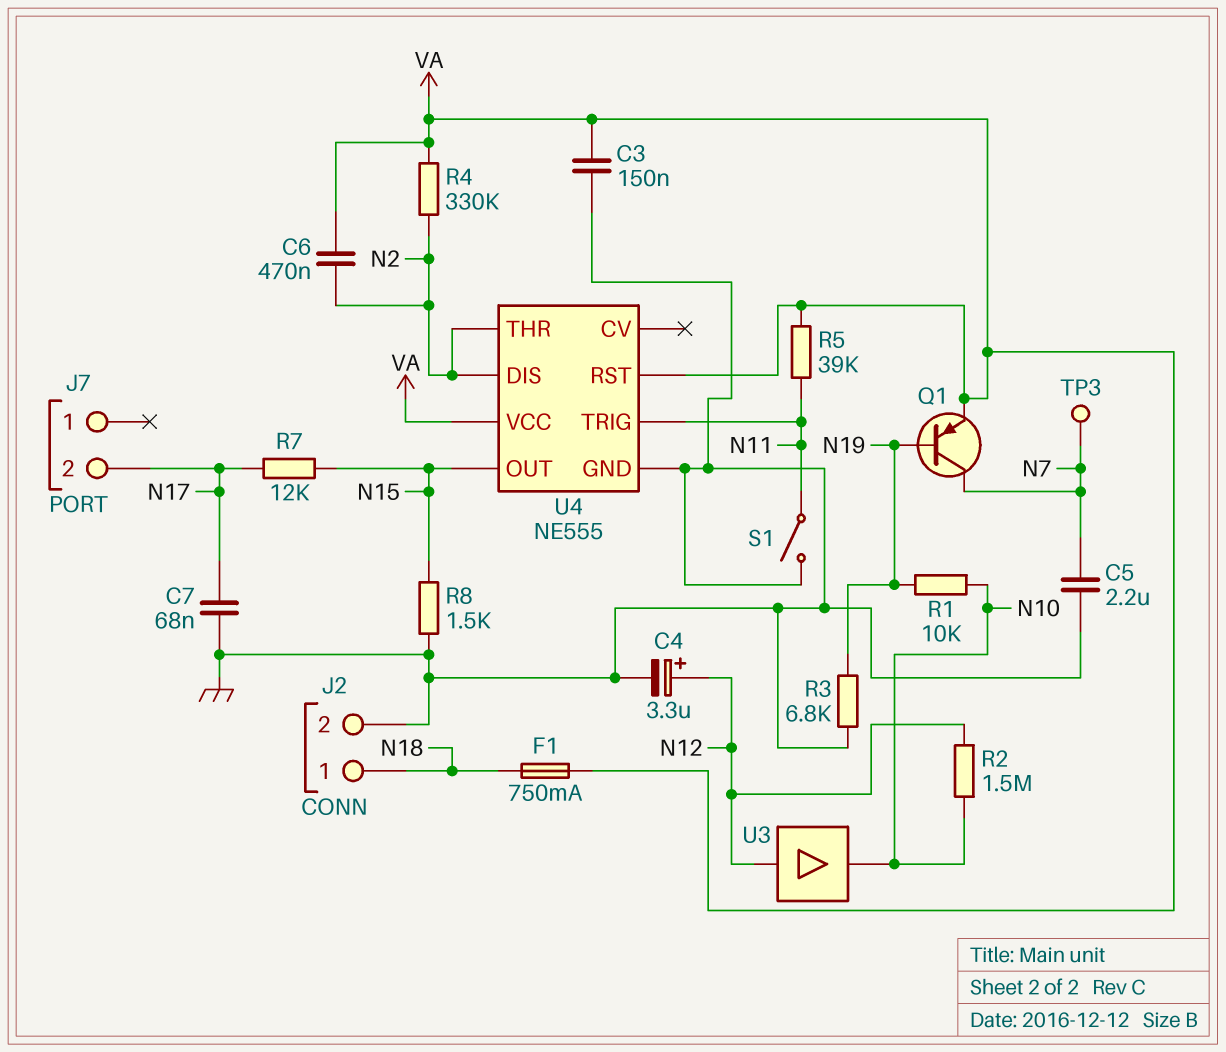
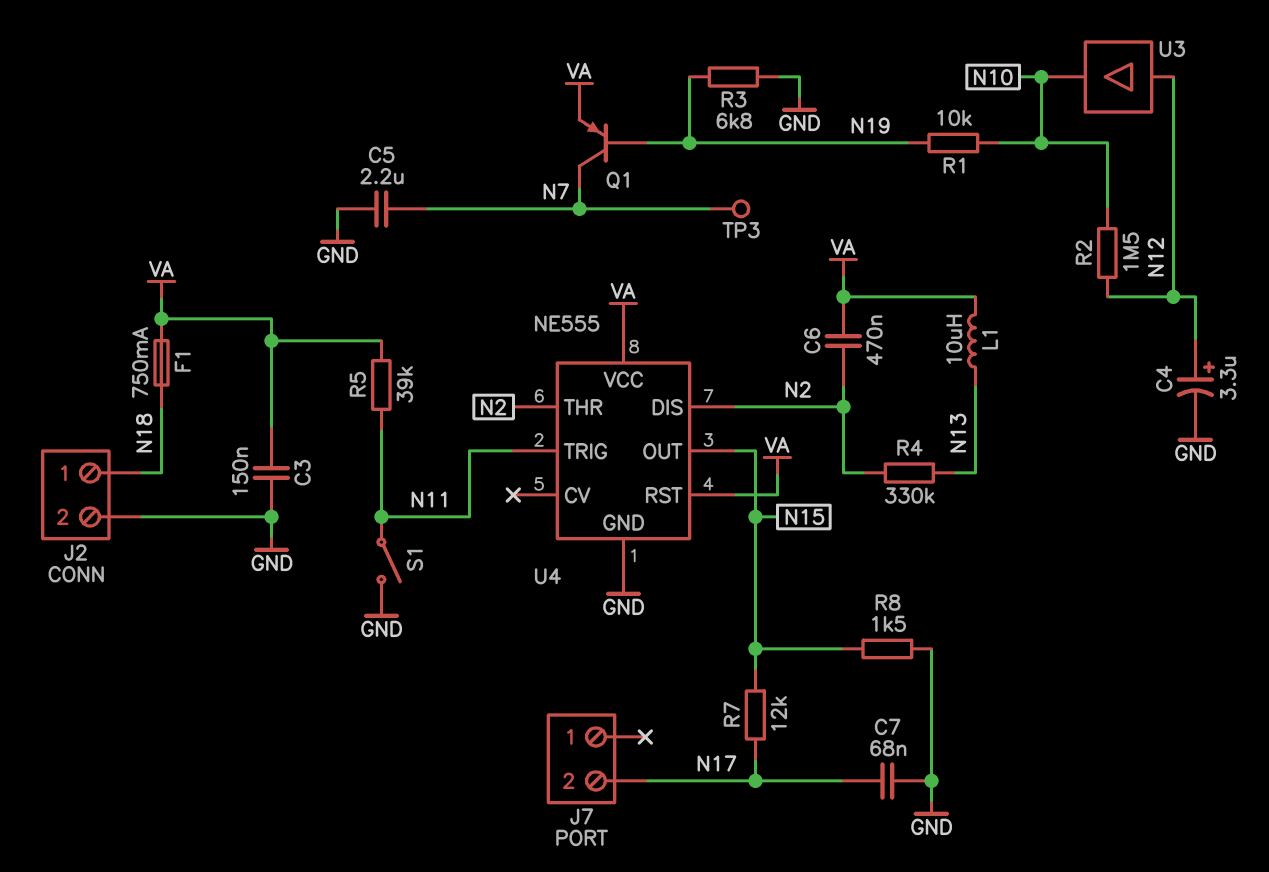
L1: none -> 10uH (N13, VA)
R4: 330k (N2, VA) -> 330k (N2, N13)

